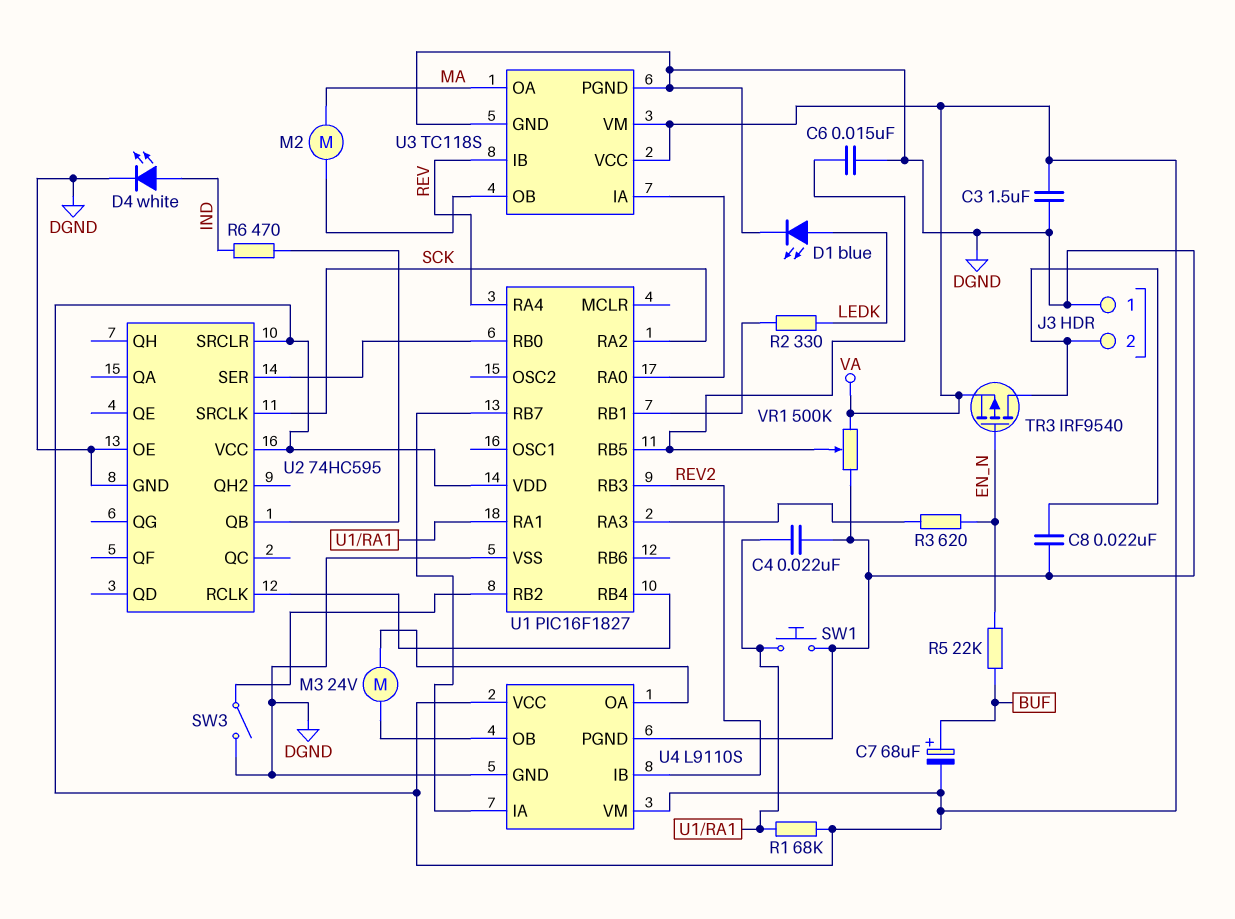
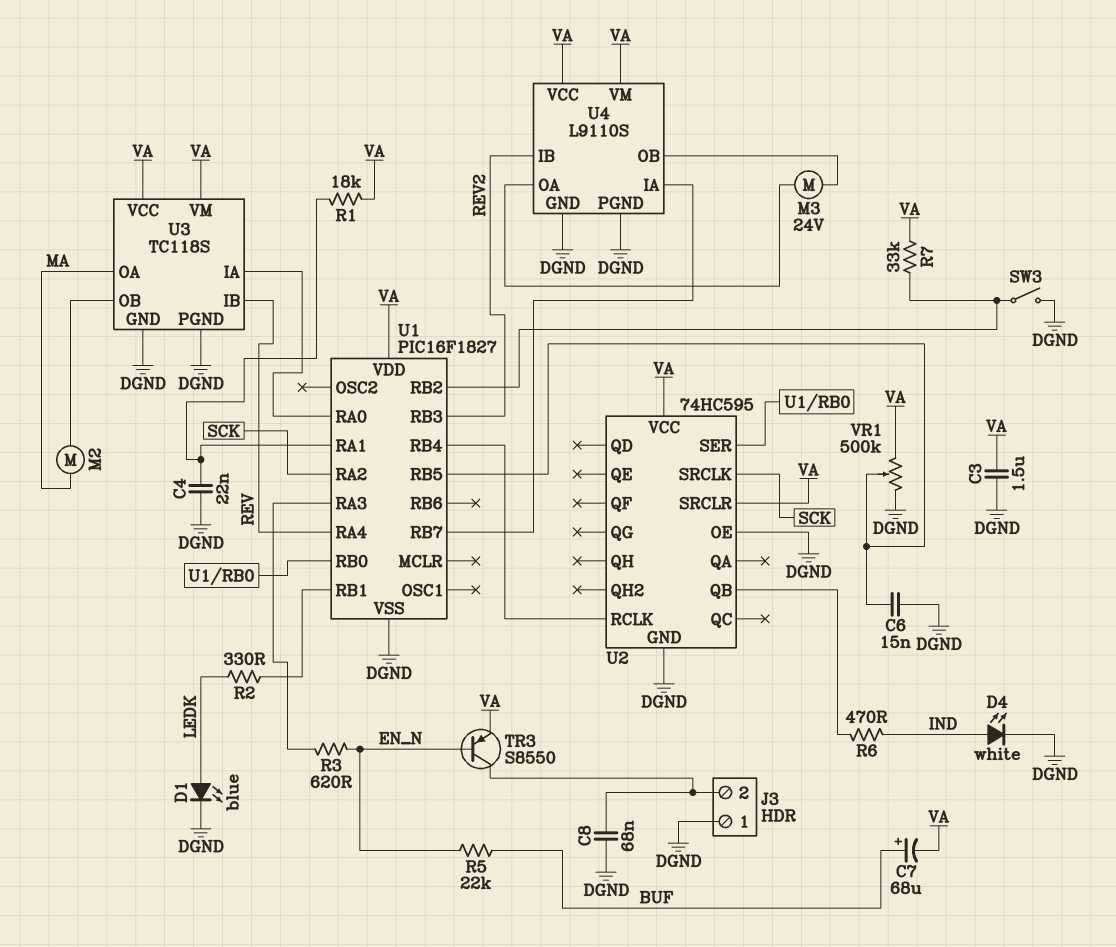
C8: 22nF (DGND, J3/2) -> 68nF (DGND, J3/2)
R1: 68k (U1/RA1, VA) -> 18k (U1/RA1, VA)
R7: none -> 33k (U1/RB2, VA)
SW1: button (DGND, U1/RA1) -> none
TR3: PMOS IRF9540 (G EN_N, D J3/2, S VA) -> PNP S8550 (B EN_N, C J3/2, E VA)

